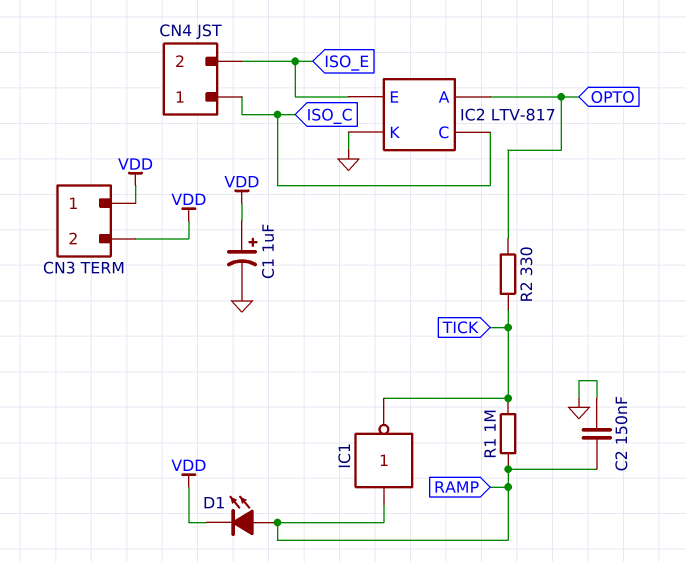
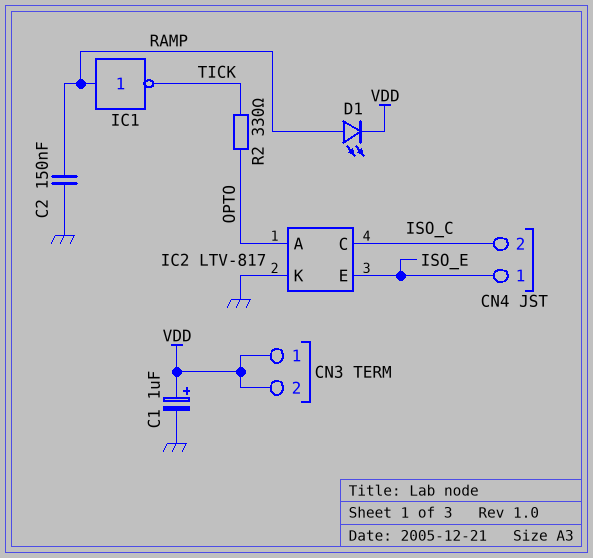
CN4 pin 1: ISO_C -> ISO_E
CN4 pin 2: ISO_E -> ISO_C
R1: 1M (RAMP, TICK) -> none

